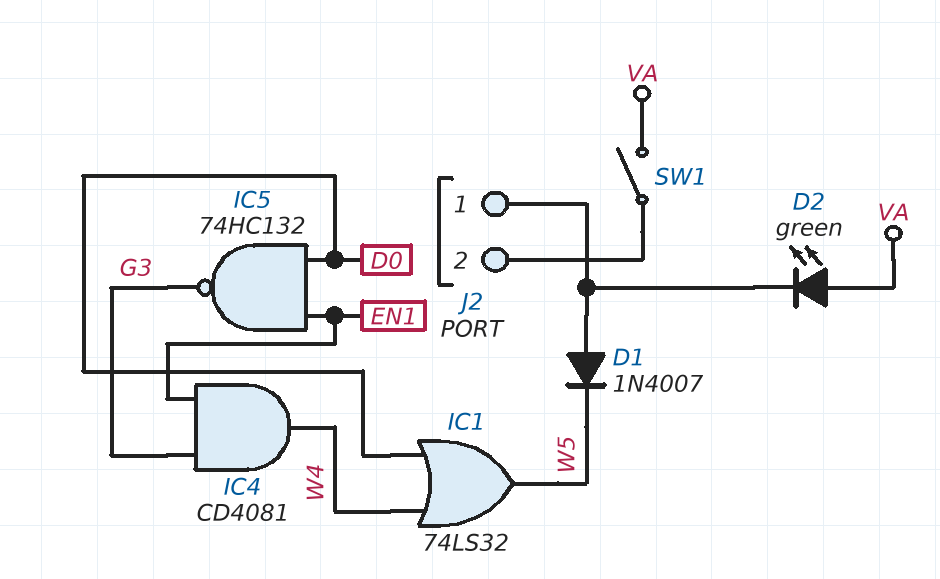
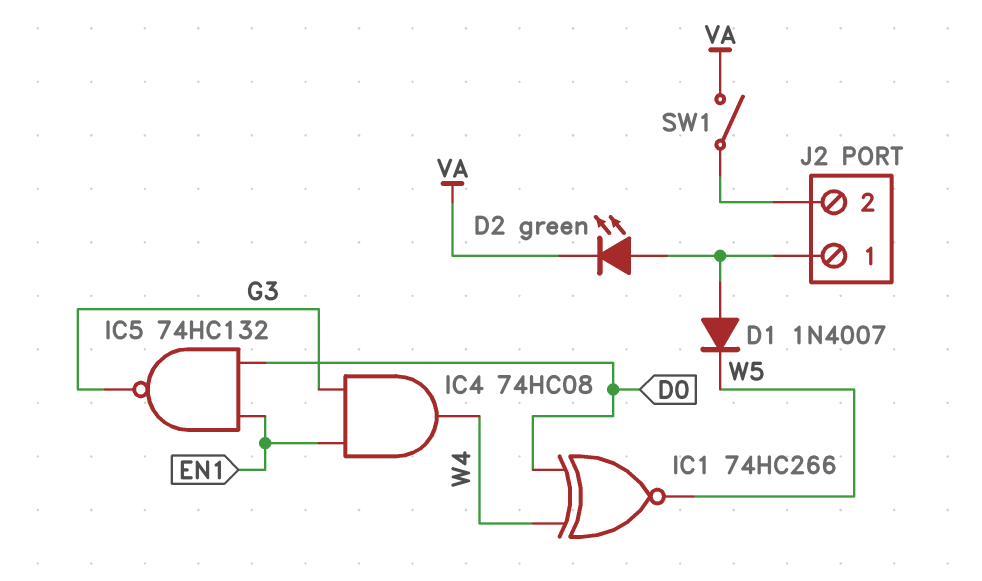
D2: LED green (A VA, K J2/1) -> LED green (A J2/1, K VA)
IC1: OR 74LS32 (in D0, in W4, out W5) -> XNOR 74HC266 (in D0, in W4, out W5)
IC4: AND CD4081 (in EN1, in G3, out W4) -> AND 74HC08 (in EN1, in G3, out W4)

